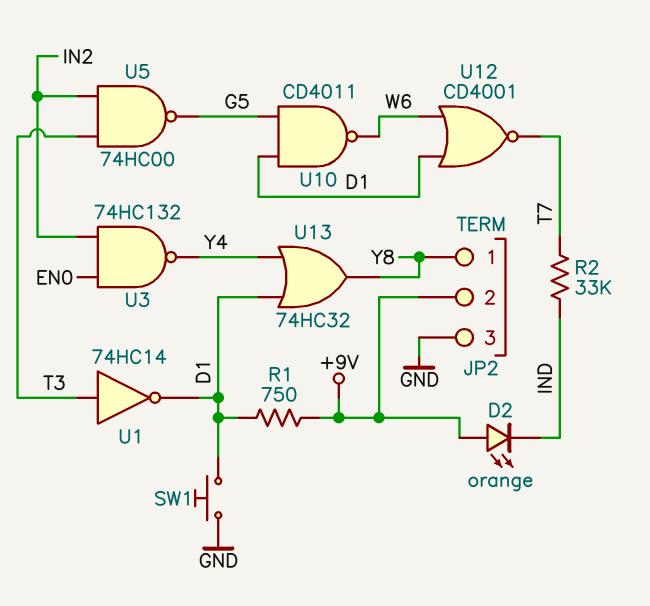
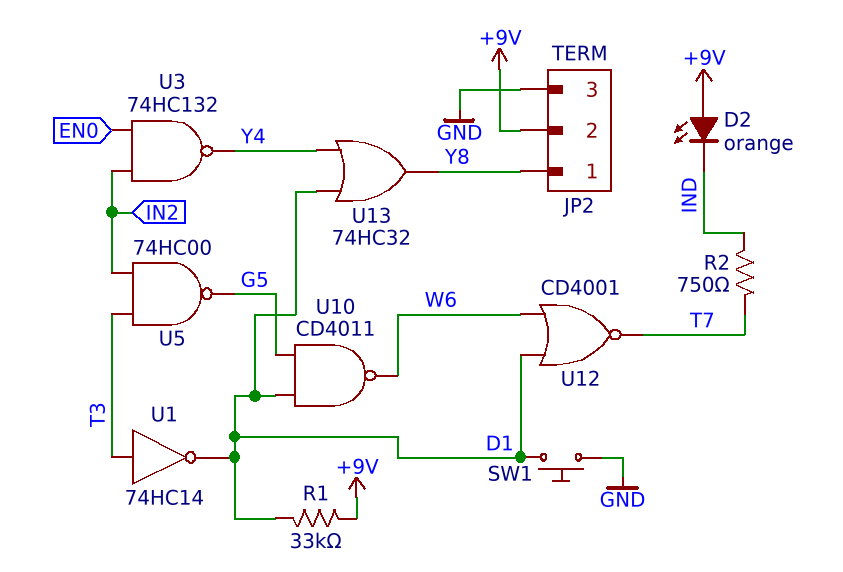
R1: 750 (+9V, D1) -> 33k (+9V, D1)
R2: 33k (IND, T7) -> 750 (IND, T7)

